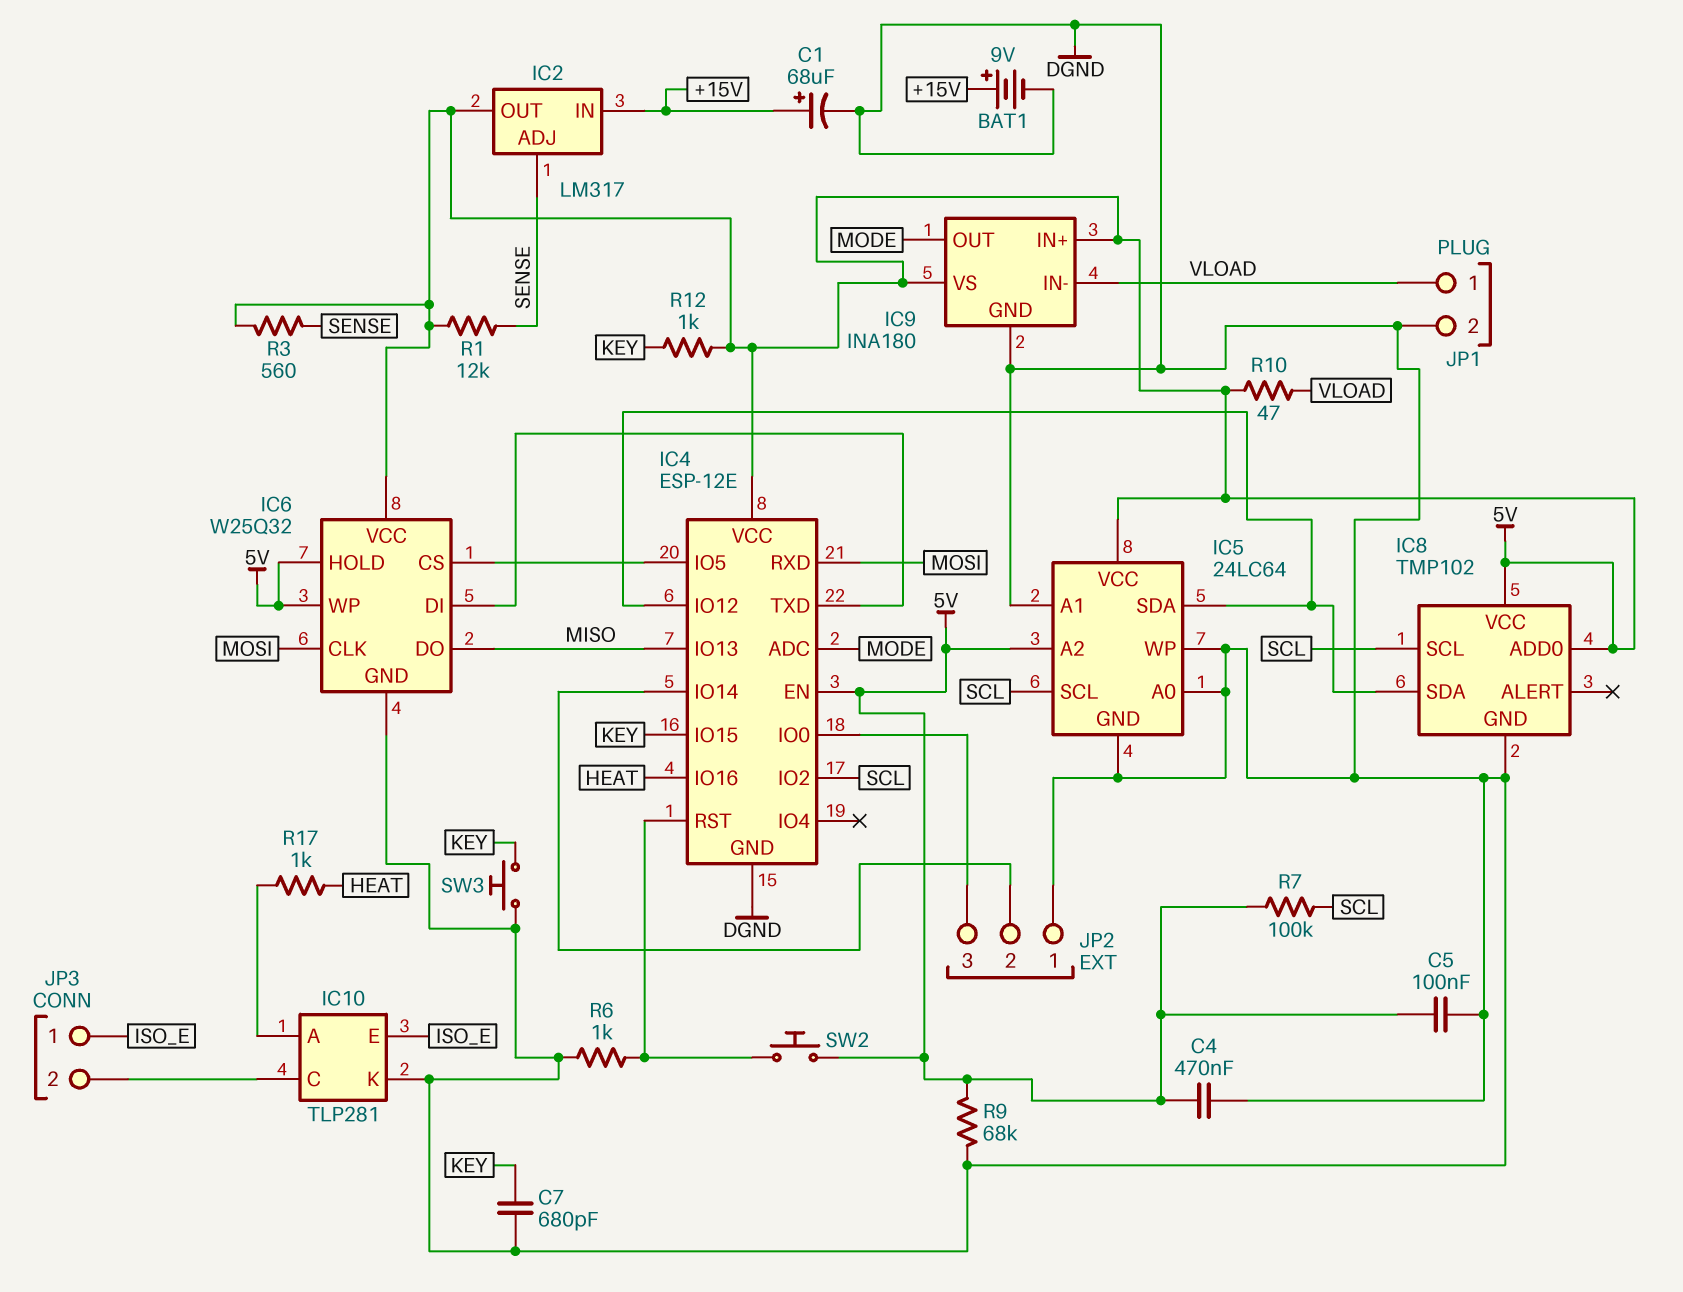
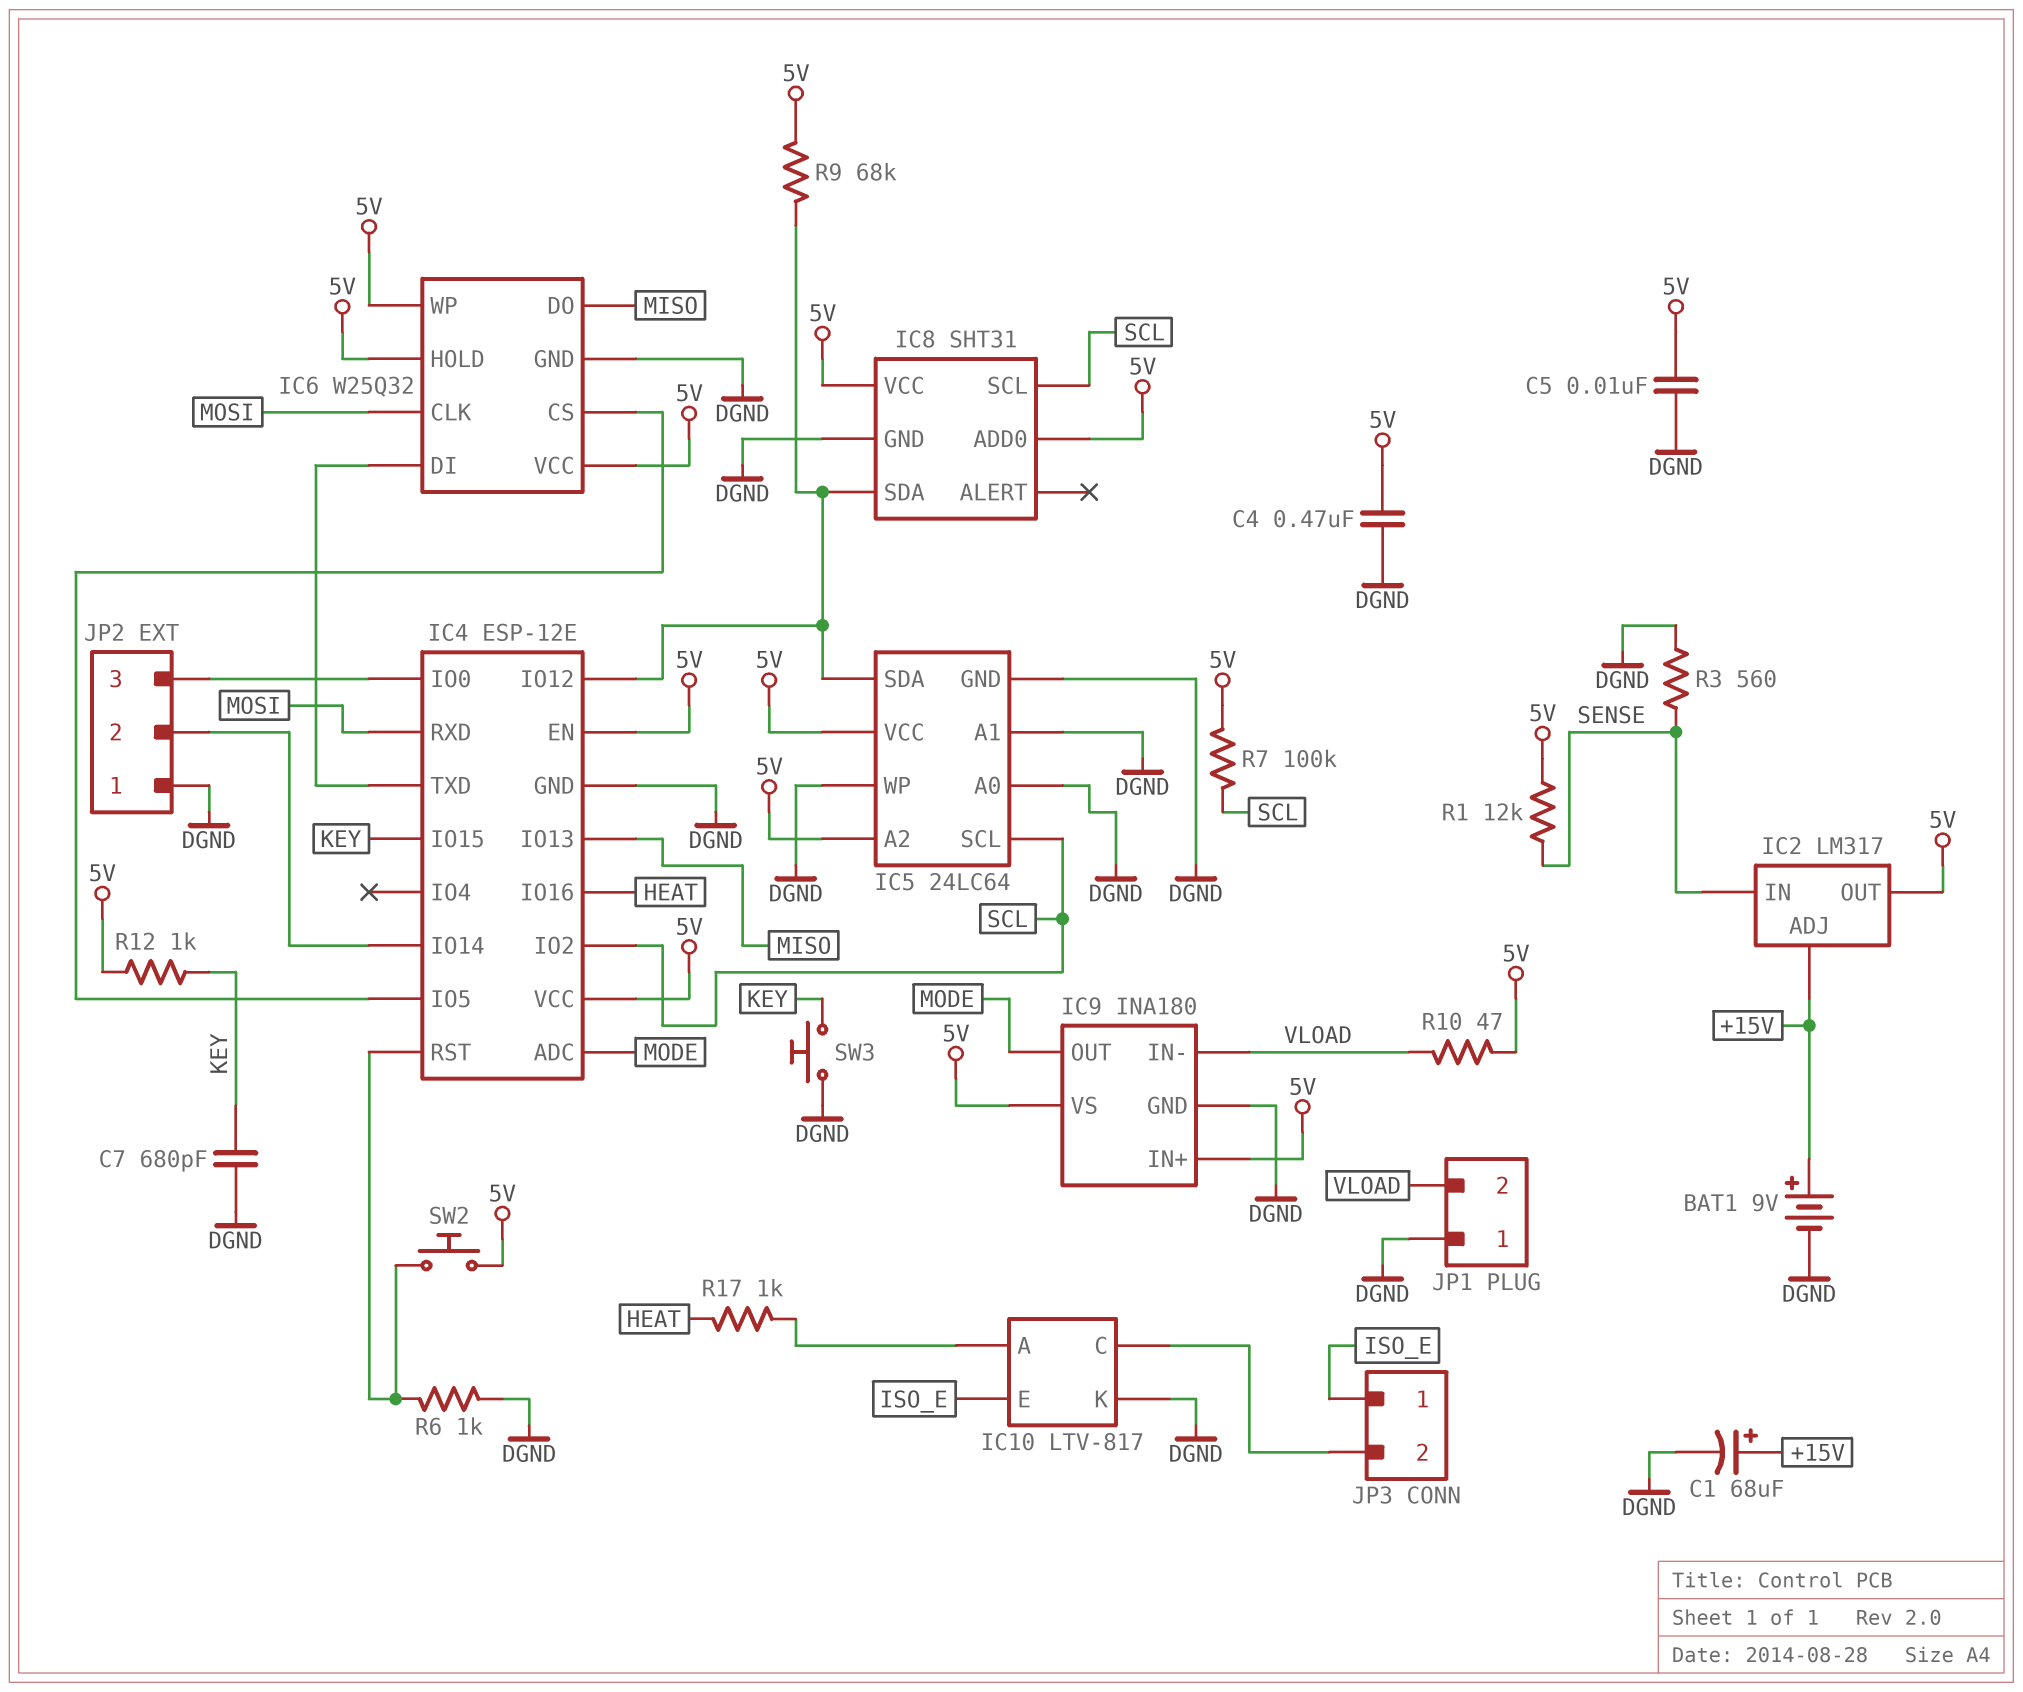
C5: 100nF (5V, DGND) -> 10nF (5V, DGND)
IC2 pin ADJ: SENSE -> +15V
IC2 pin IN: +15V -> SENSE
IC8: TMP102 -> SHT31
IC10: TLP281 -> LTV-817
JP1 pin 1: VLOAD -> DGND
JP1 pin 2: DGND -> VLOAD
R3: 560 (5V, SENSE) -> 560 (DGND, SENSE)
R9: 68k (5V, DGND) -> 68k (5V, IC4/IO12)

